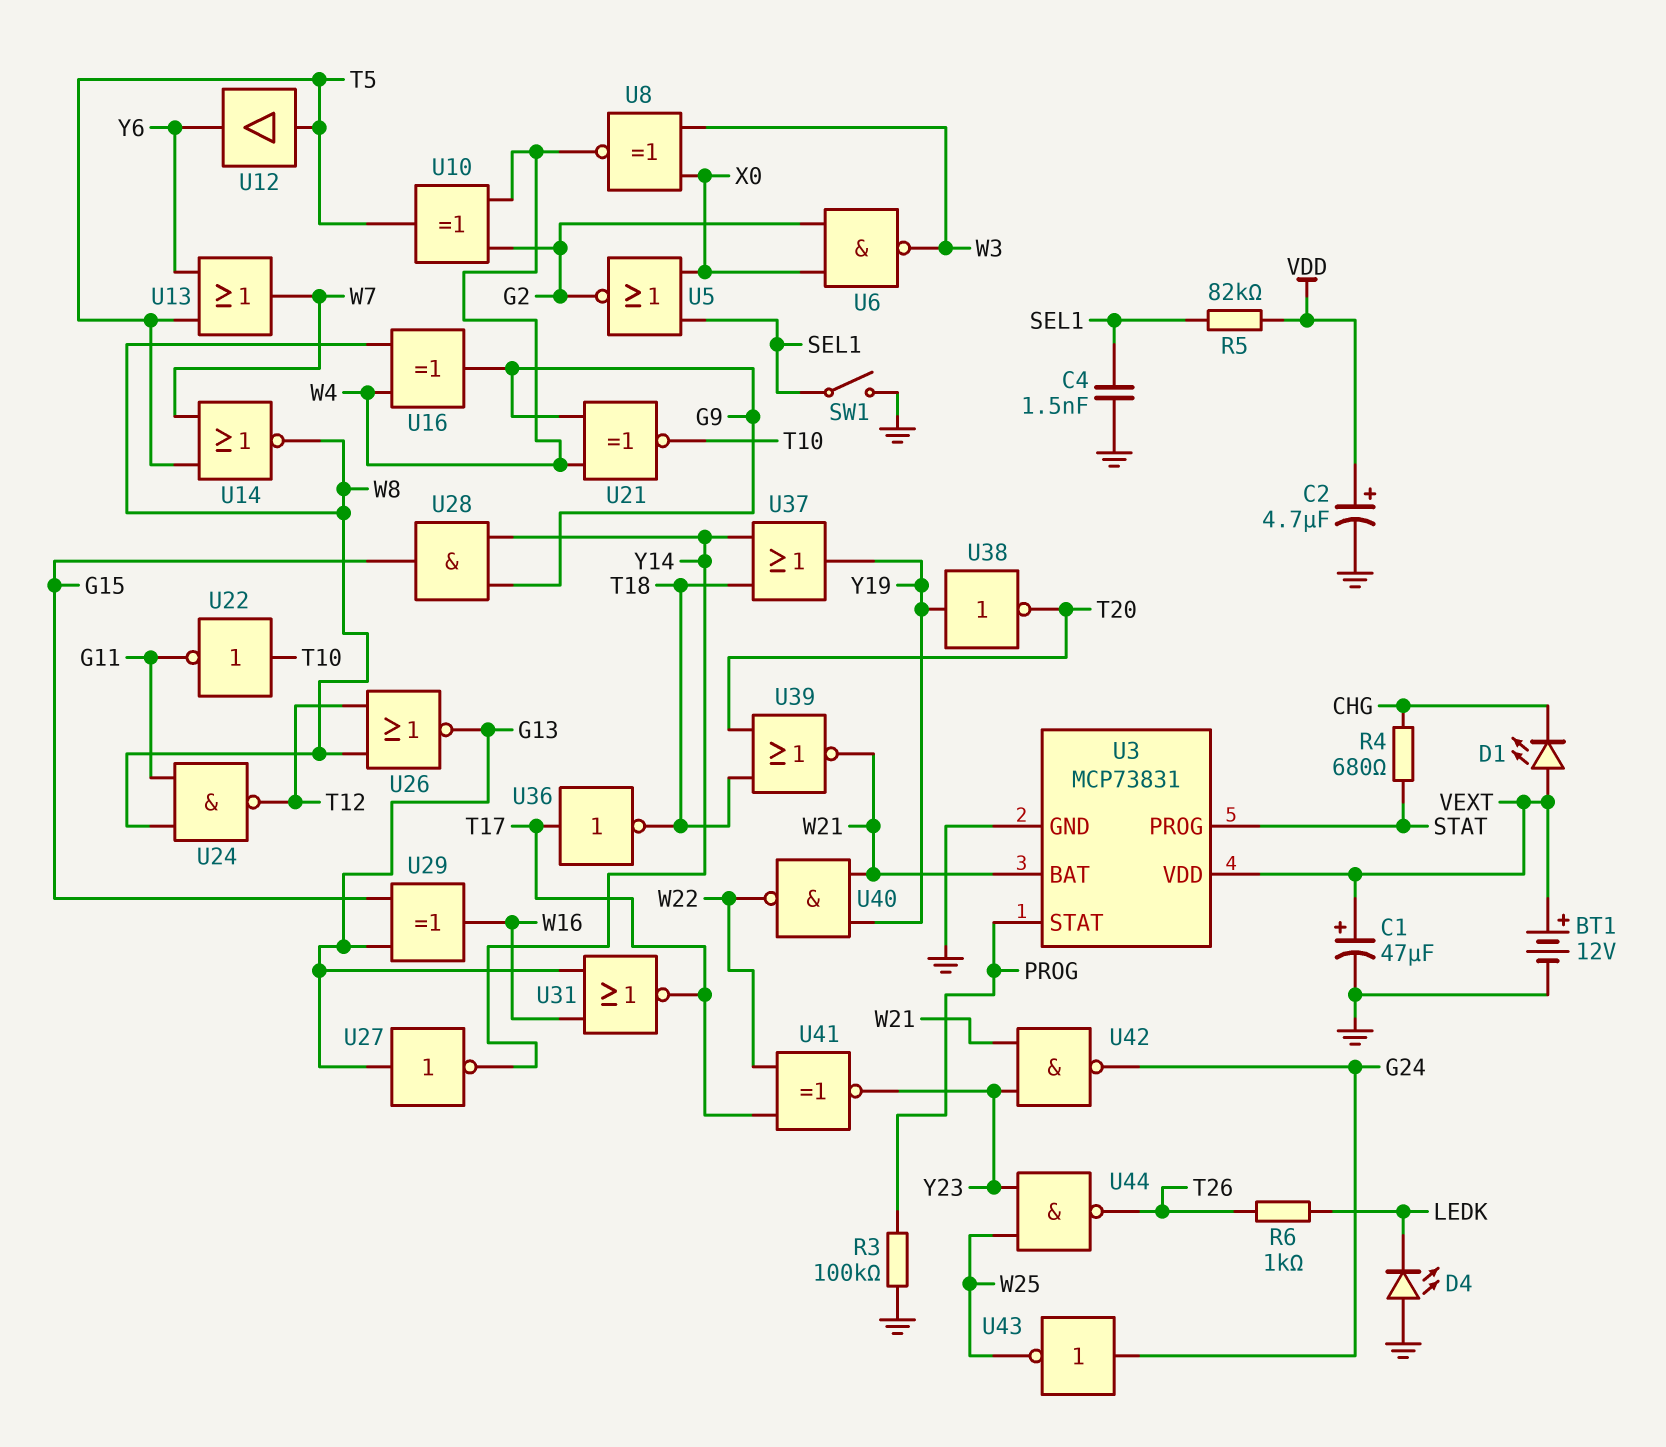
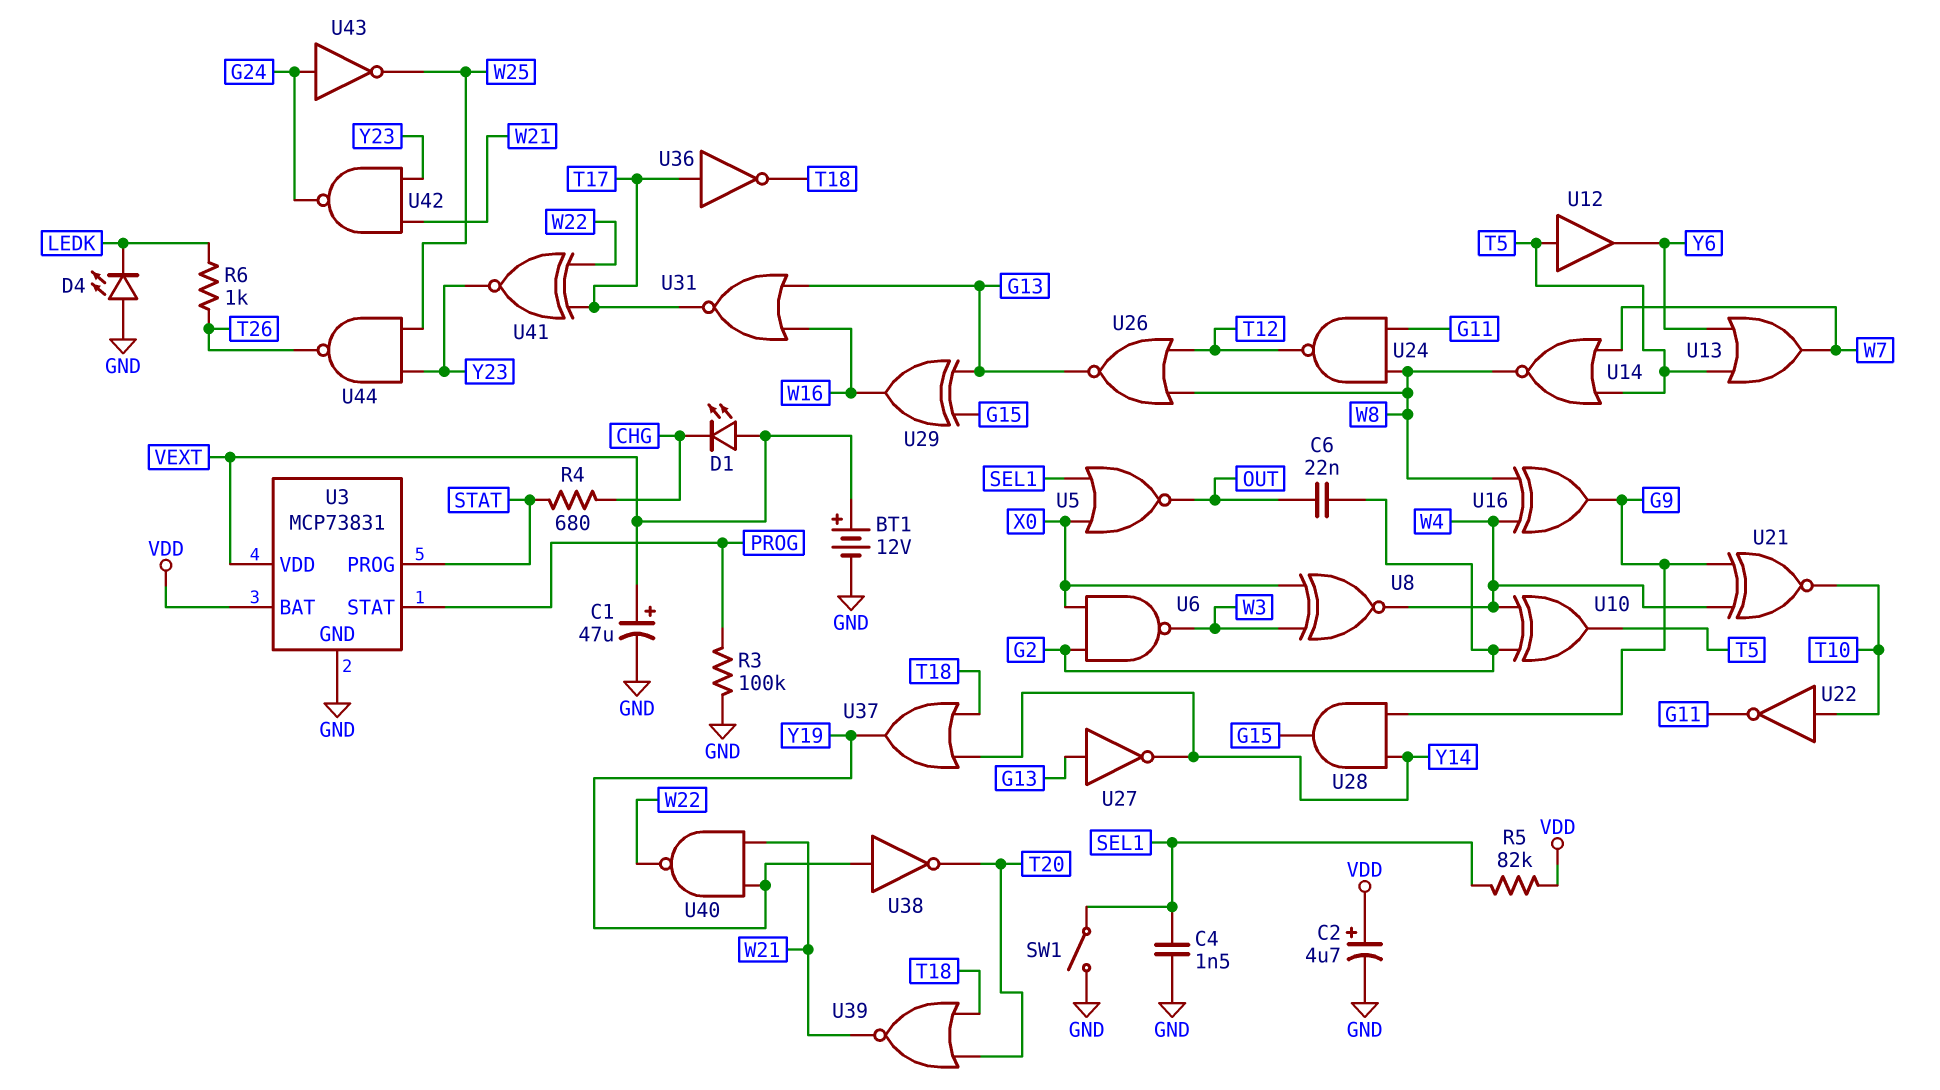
C6: none -> 22nF (G2, OUT)
U3 pin BAT: W21 -> VDD
U5: NOR (in SEL1, in X0, out G2) -> NOR (in SEL1, in X0, out OUT)

